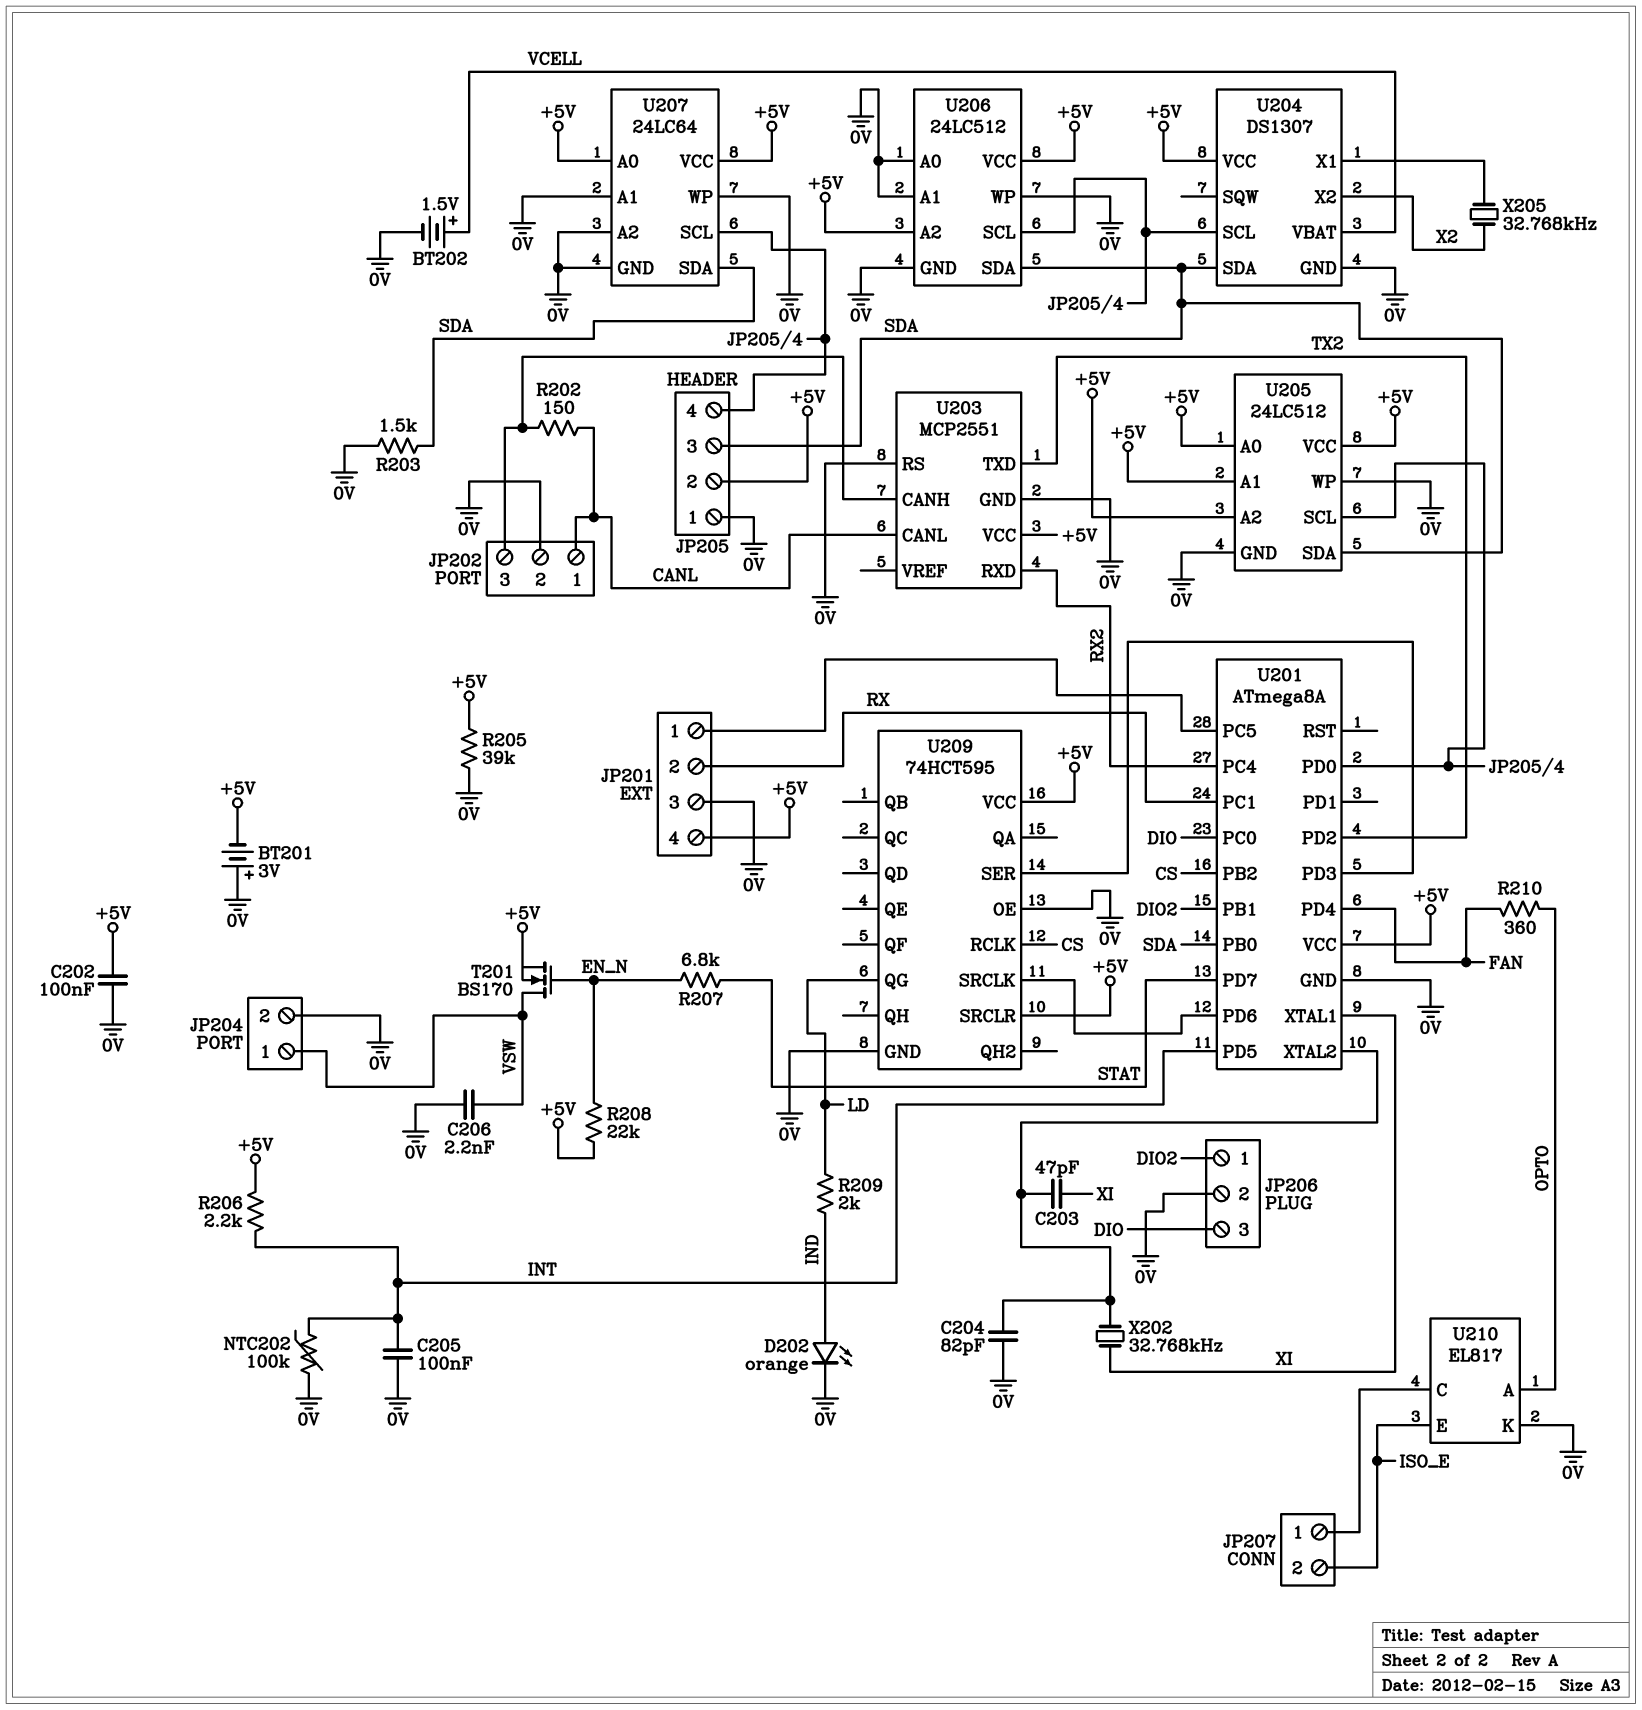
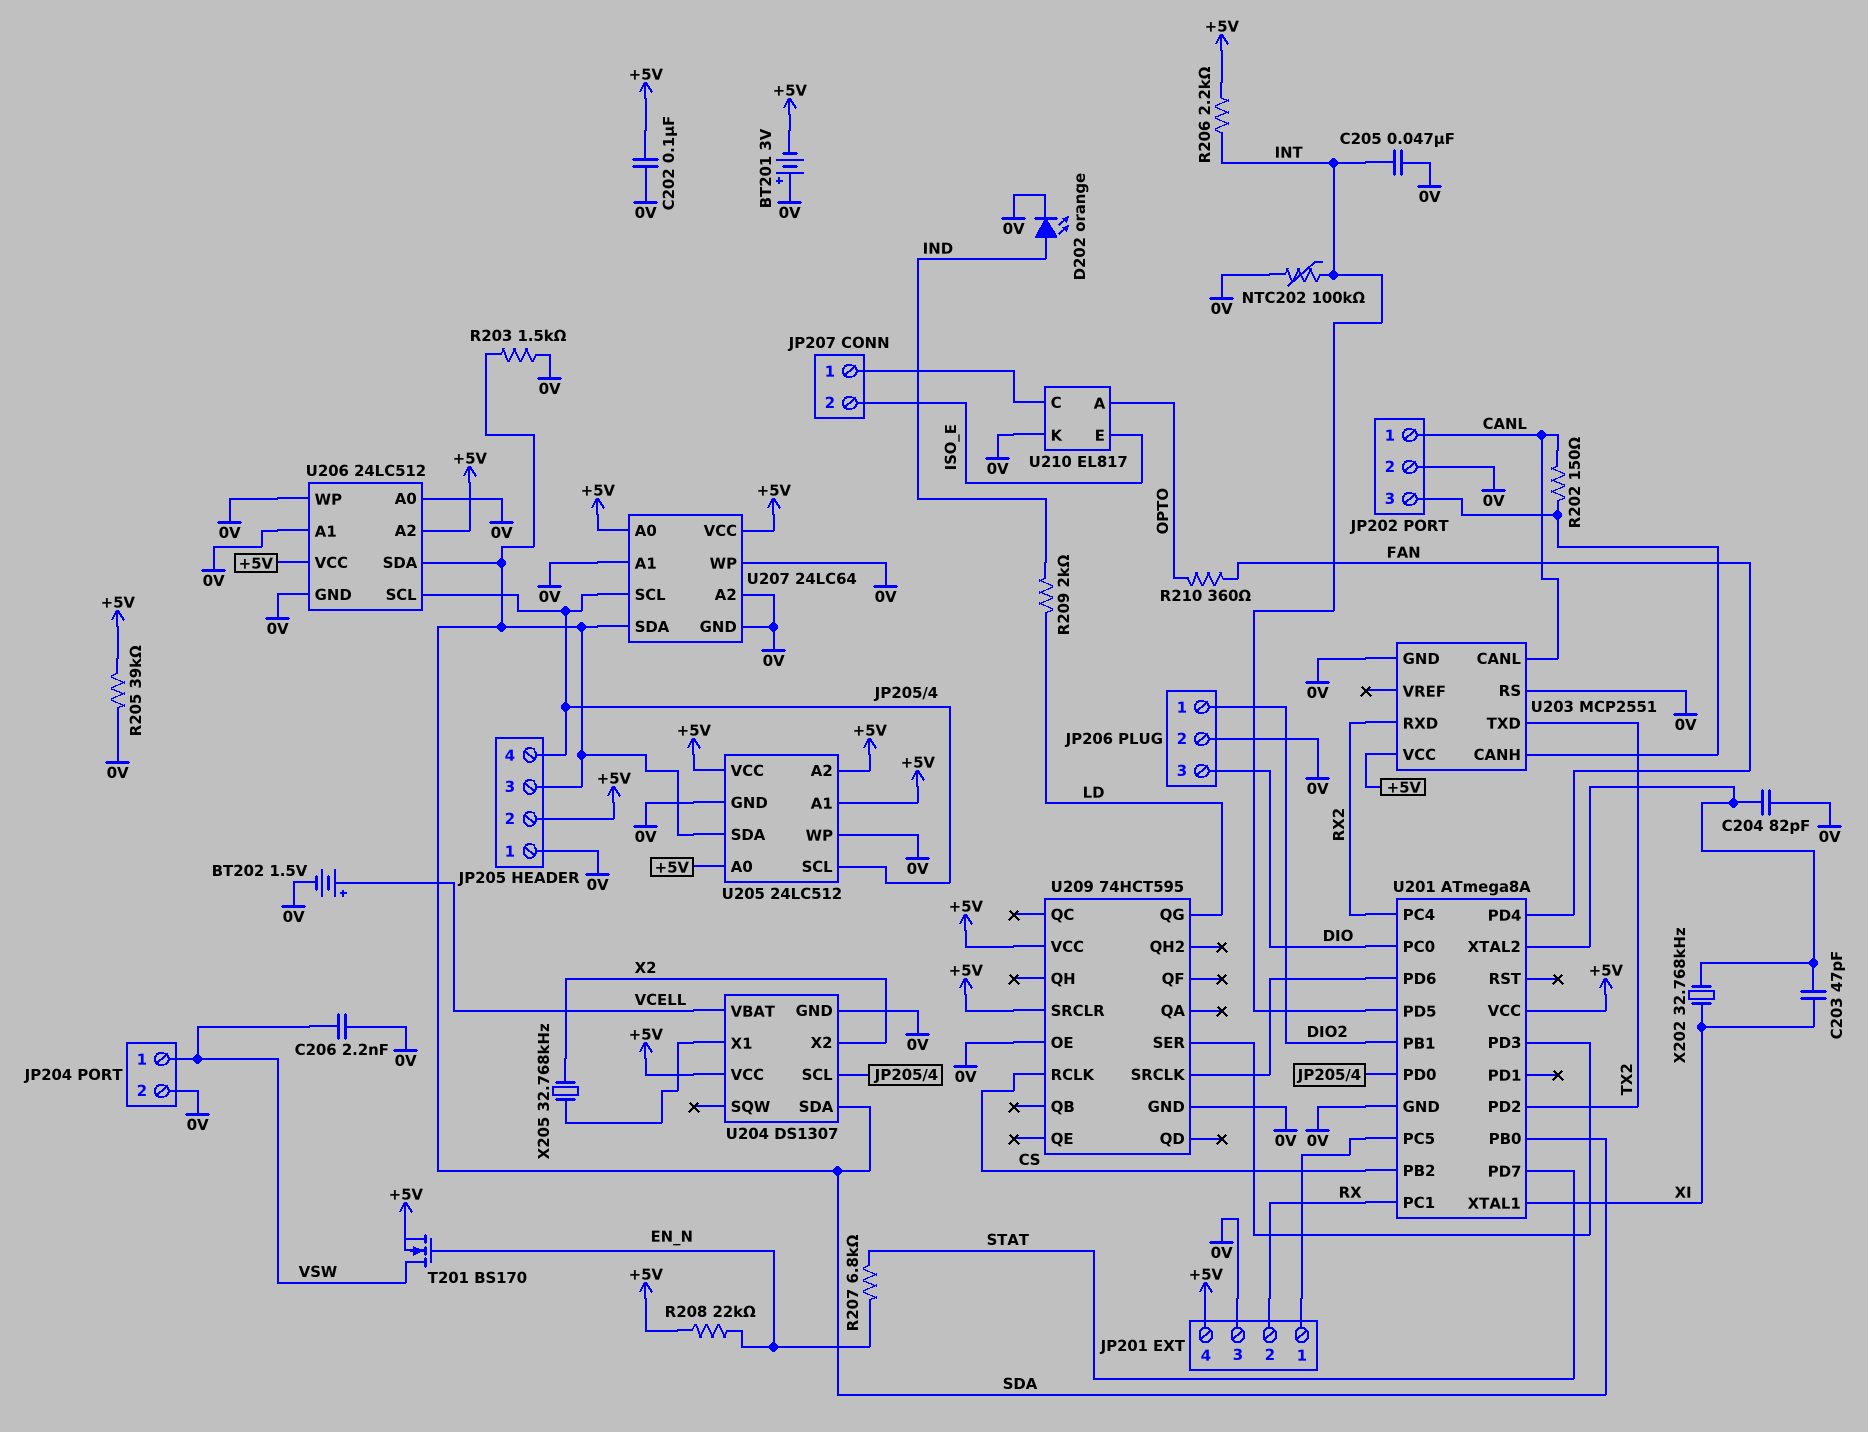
C205: 100nF (0V, INT) -> 47nF (0V, INT)

